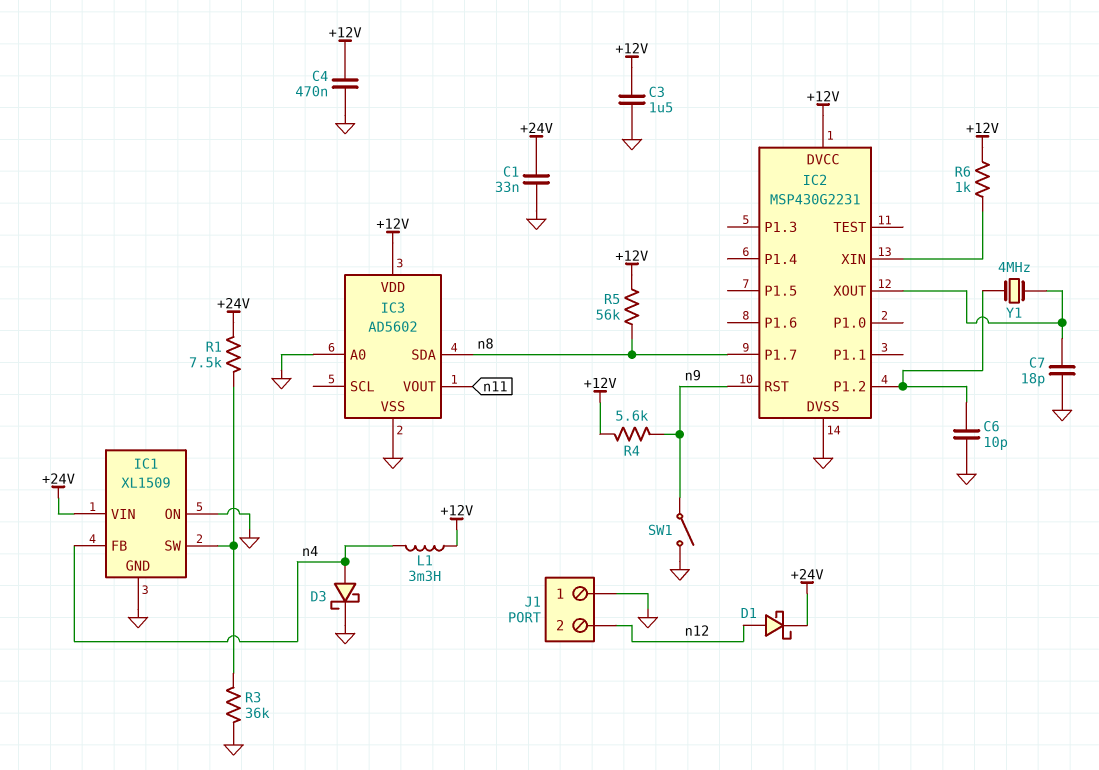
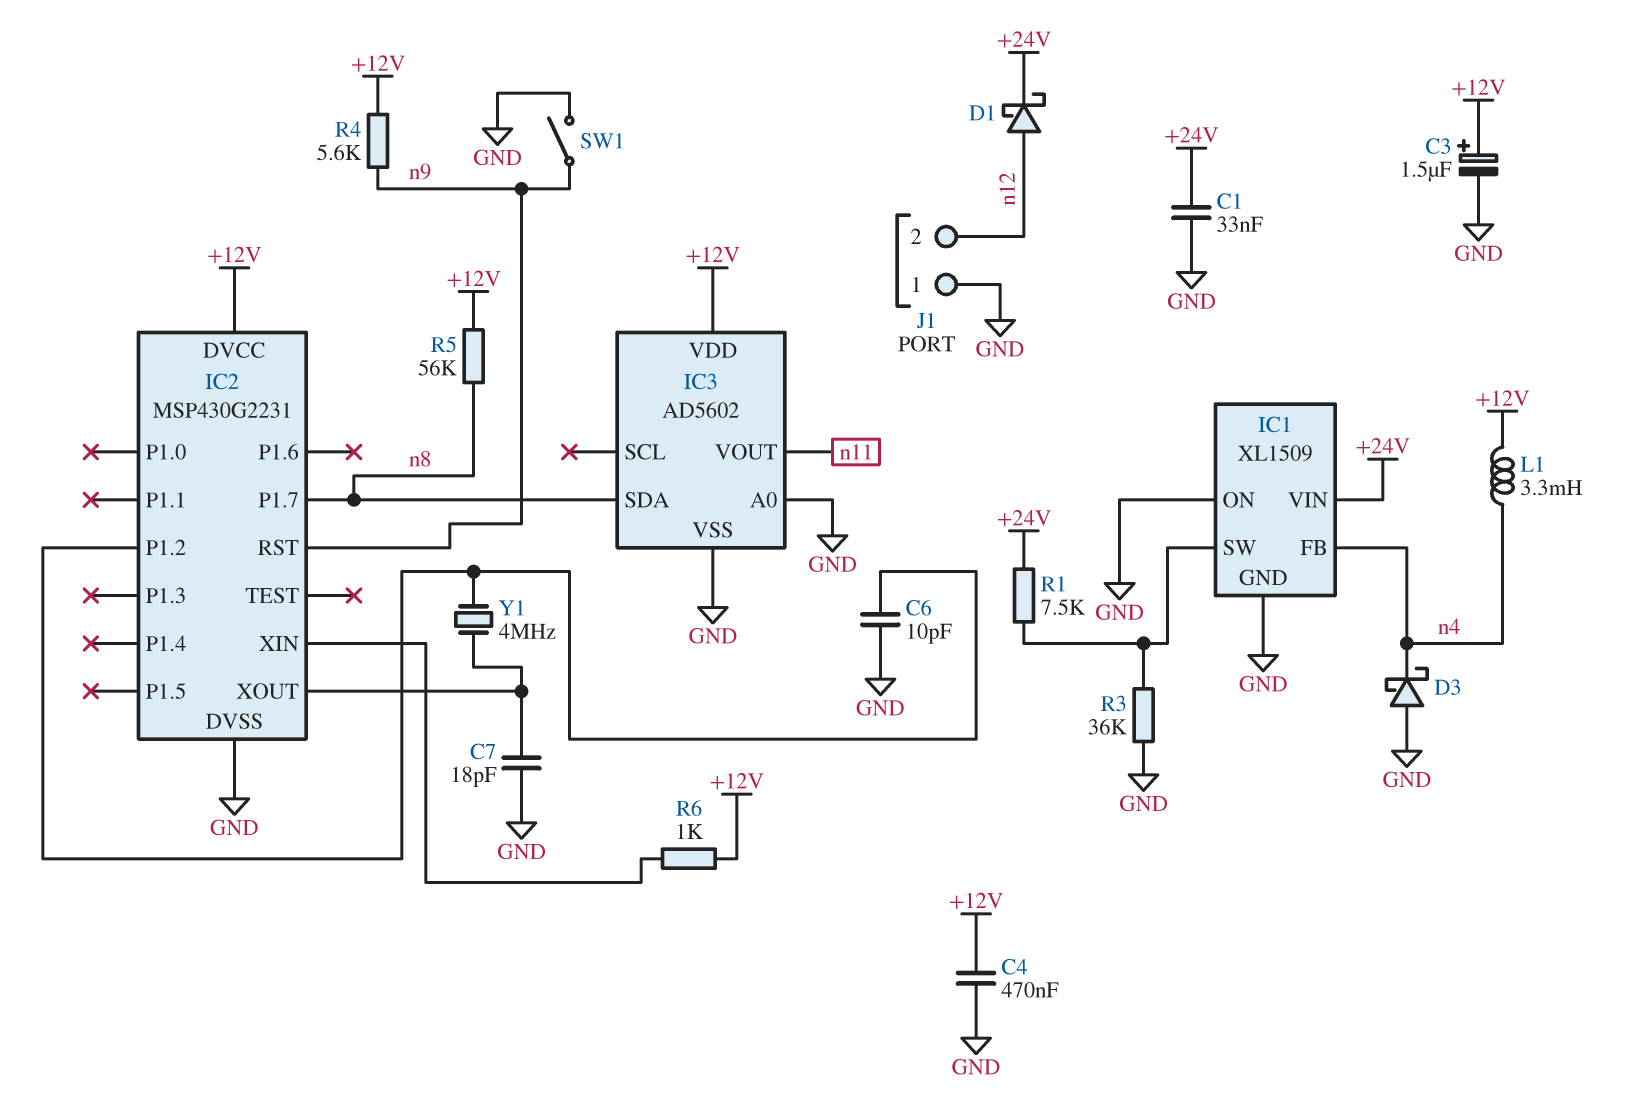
C3: 1.5uF (+12V, GND) -> 1.5uF (plus +12V, minus GND)
D3: schottky (A n4, K GND) -> schottky (A GND, K n4)

